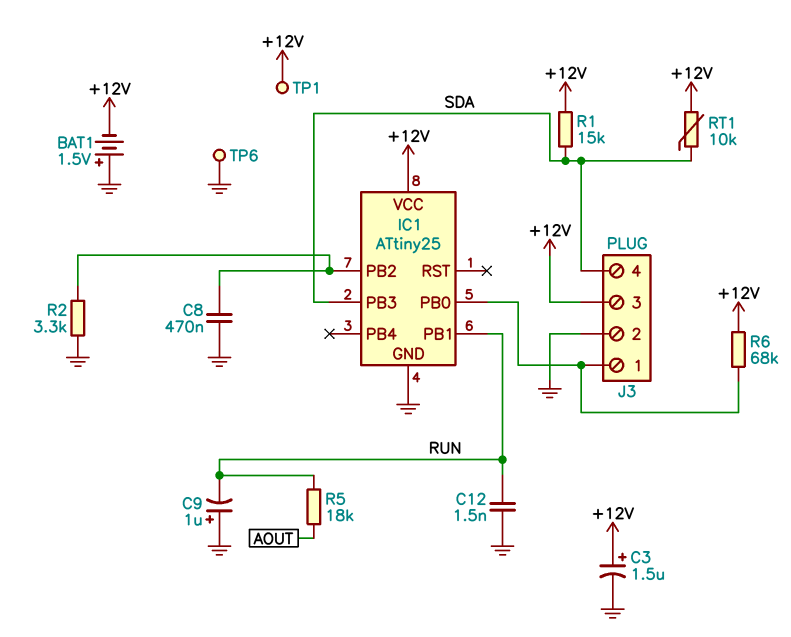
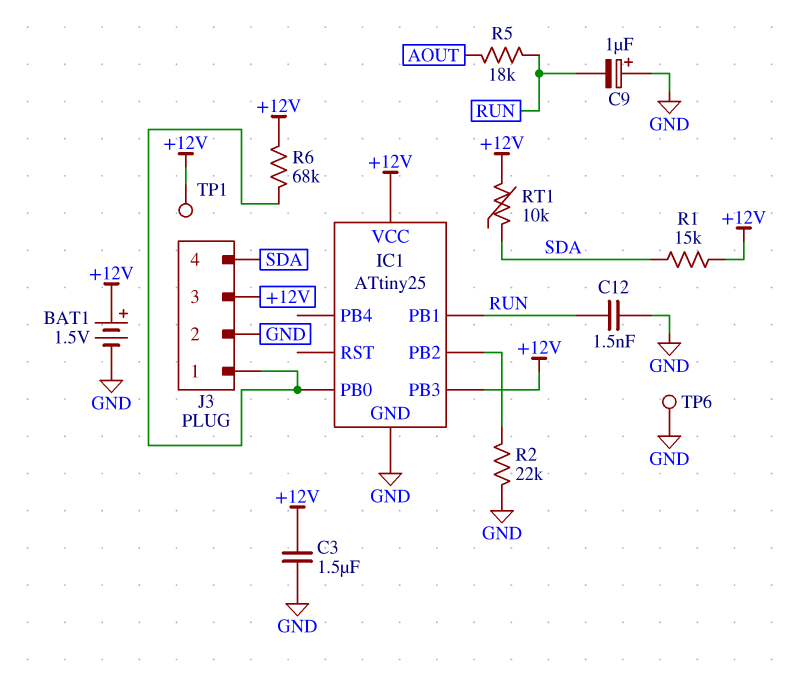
BAT1: 1.5V (plus GND, minus +12V) -> 1.5V (plus +12V, minus GND)
C3: 1.5uF (plus +12V, minus GND) -> 1.5uF (+12V, GND)
C8: 470nF (GND, IC1/PB2) -> none
IC1 pin PB3: SDA -> +12V
R2: 3.3k (GND, IC1/PB2) -> 22k (GND, IC1/PB2)

